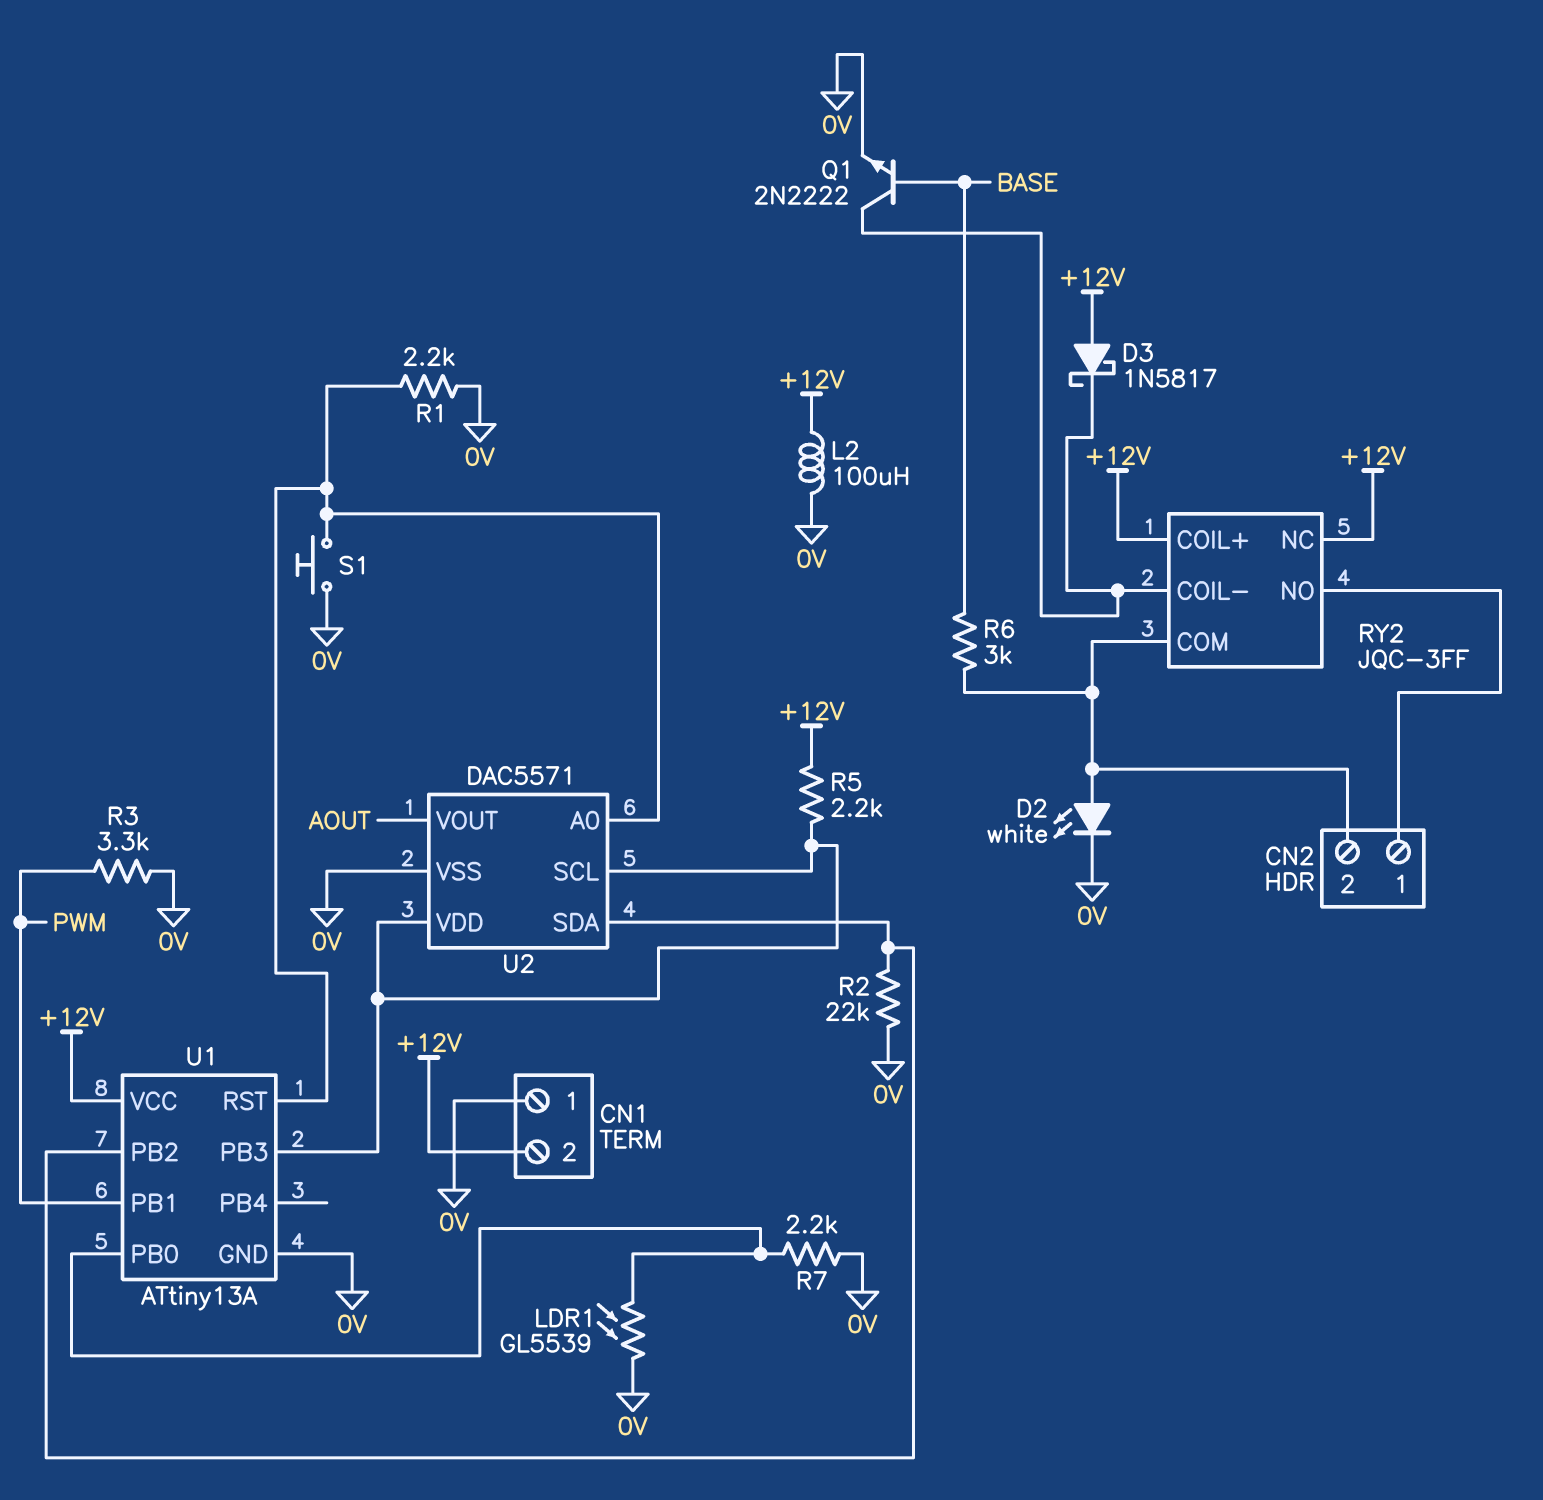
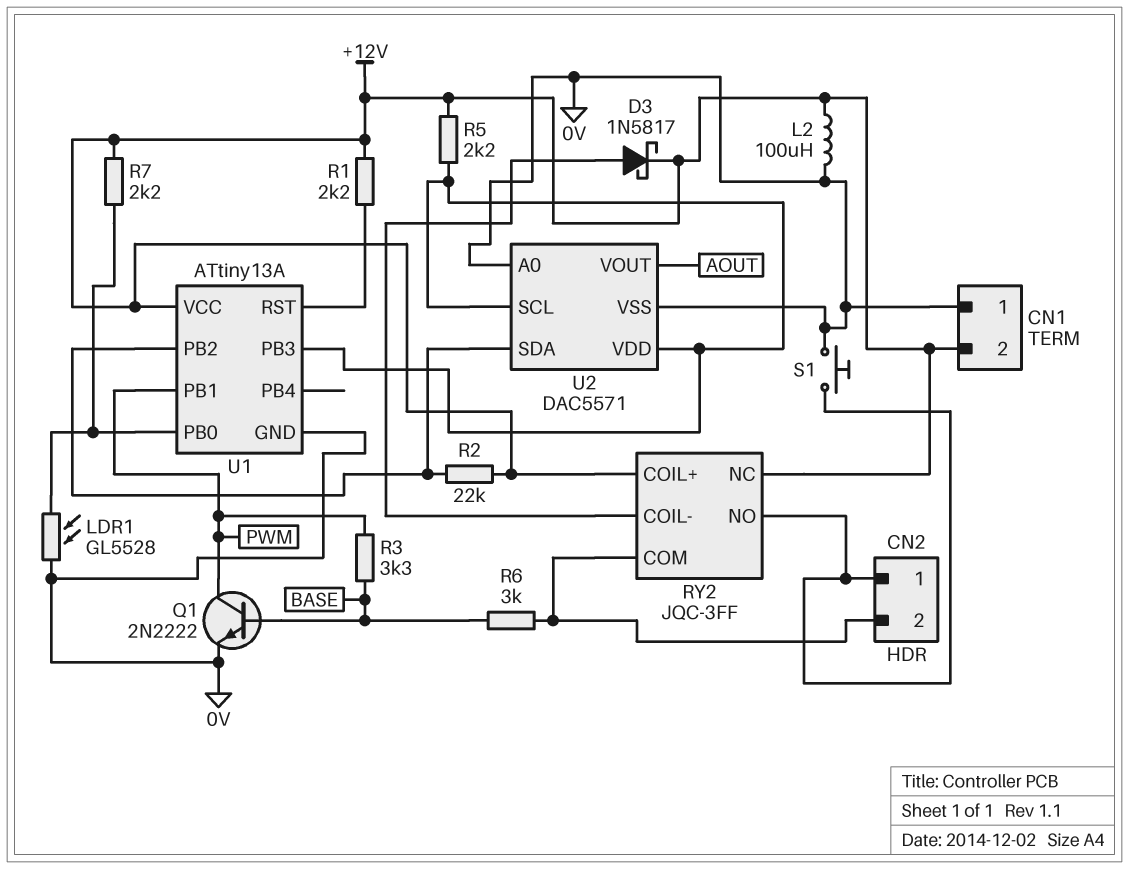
D2: LED white (A CN2/2, K 0V) -> none
D3: schottky 1N5817 (A +12V, K RY2/COIL-) -> schottky 1N5817 (A RY2/COIL-, K +12V)
LDR1: GL5539 (0V, U1/PB0) -> GL5528 (0V, U1/PB0)
Q1: NPN 2N2222 (B BASE, C RY2/COIL-, E 0V) -> NPN 2N2222 (B BASE, C PWM, E 0V)
R1: 2.2k (0V, U1/RST) -> 2.2k (+12V, U1/RST)
R2: 22k (0V, U1/PB2) -> 22k (+12V, U1/PB2)
R3: 3.3k (0V, PWM) -> 3.3k (BASE, PWM)
R7: 2.2k (0V, U1/PB0) -> 2.2k (+12V, U1/PB0)
S1: button (0V, U1/RST) -> button (0V, CN2/1)
U2 pin A0: U1/RST -> 0V

